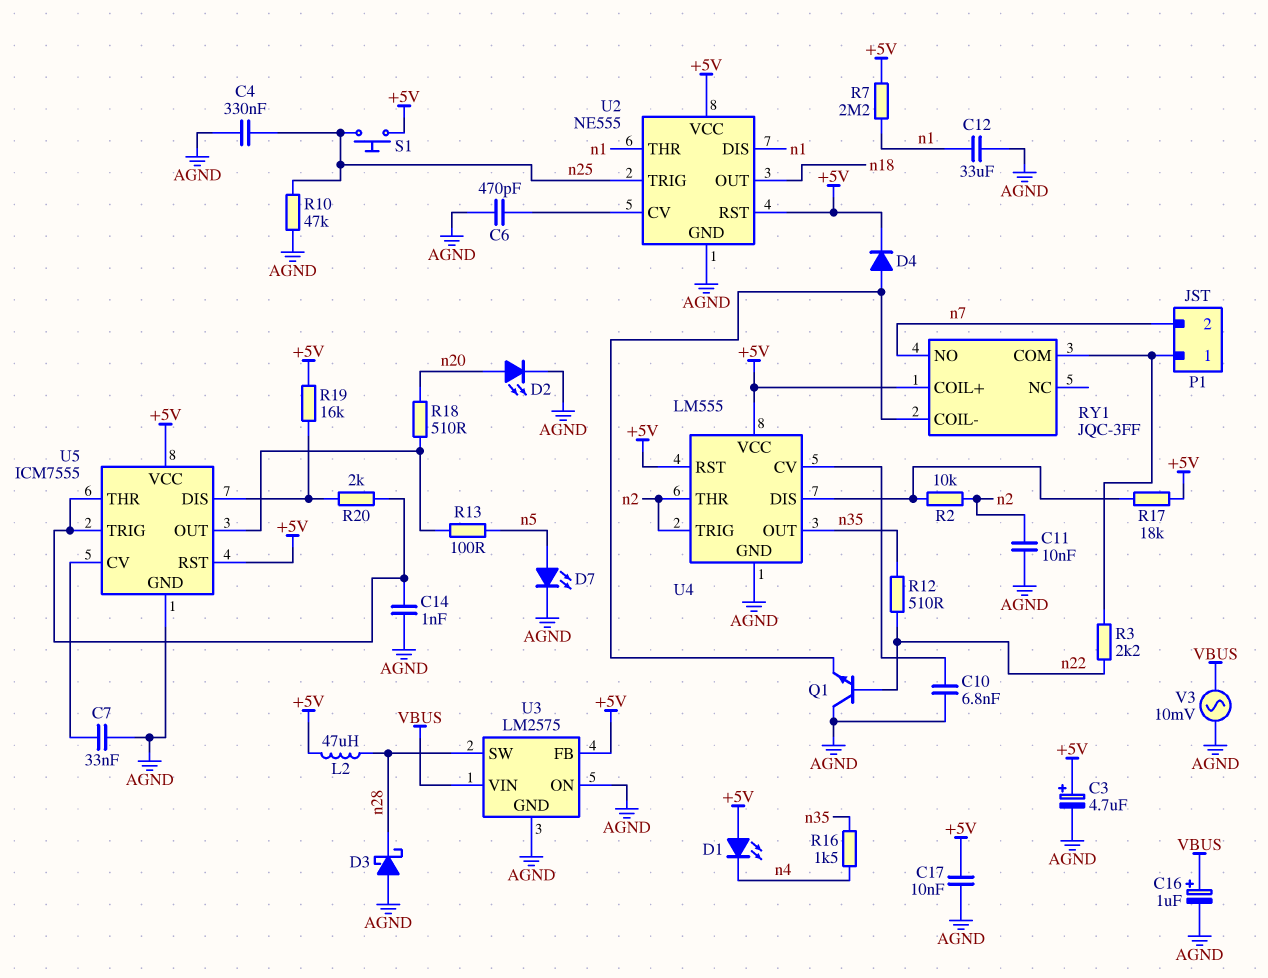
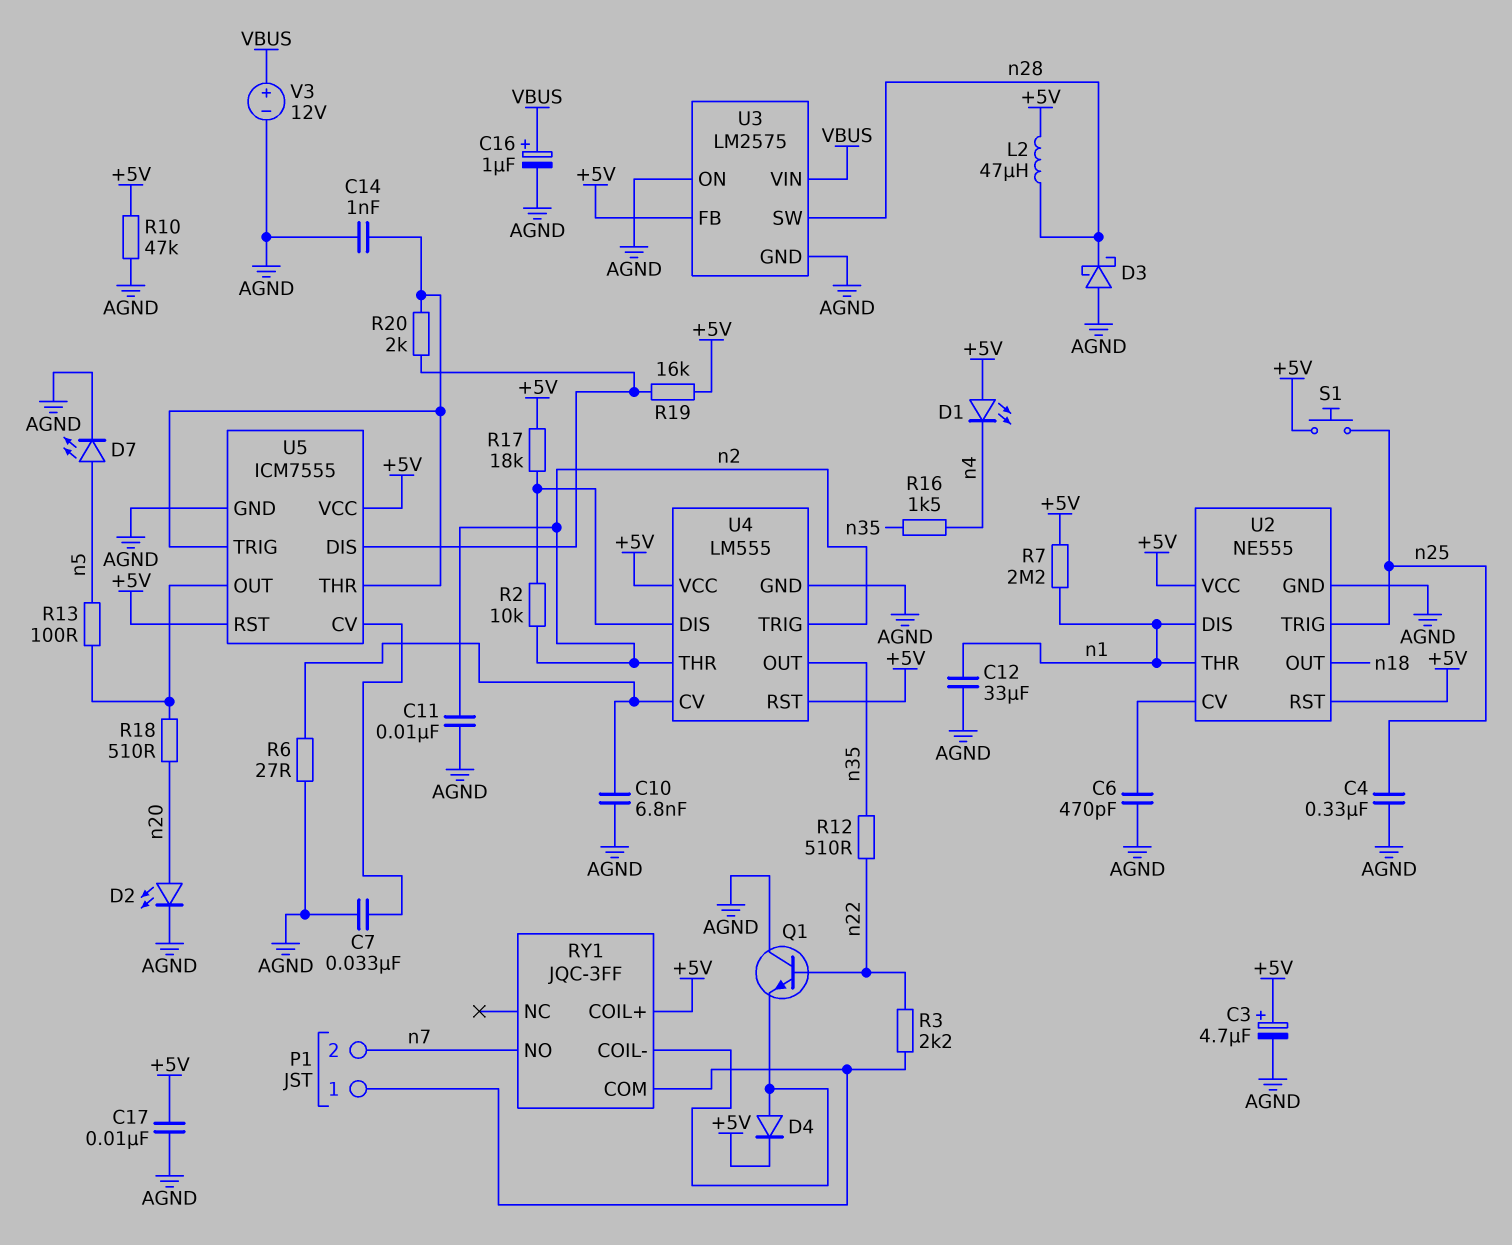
R6: none -> 27 (AGND, U4/CV)
R10: 47k (AGND, n25) -> 47k (+5V, AGND)
V3: AC 10mV (AGND, VBUS) -> 12V (plus VBUS, minus AGND)

